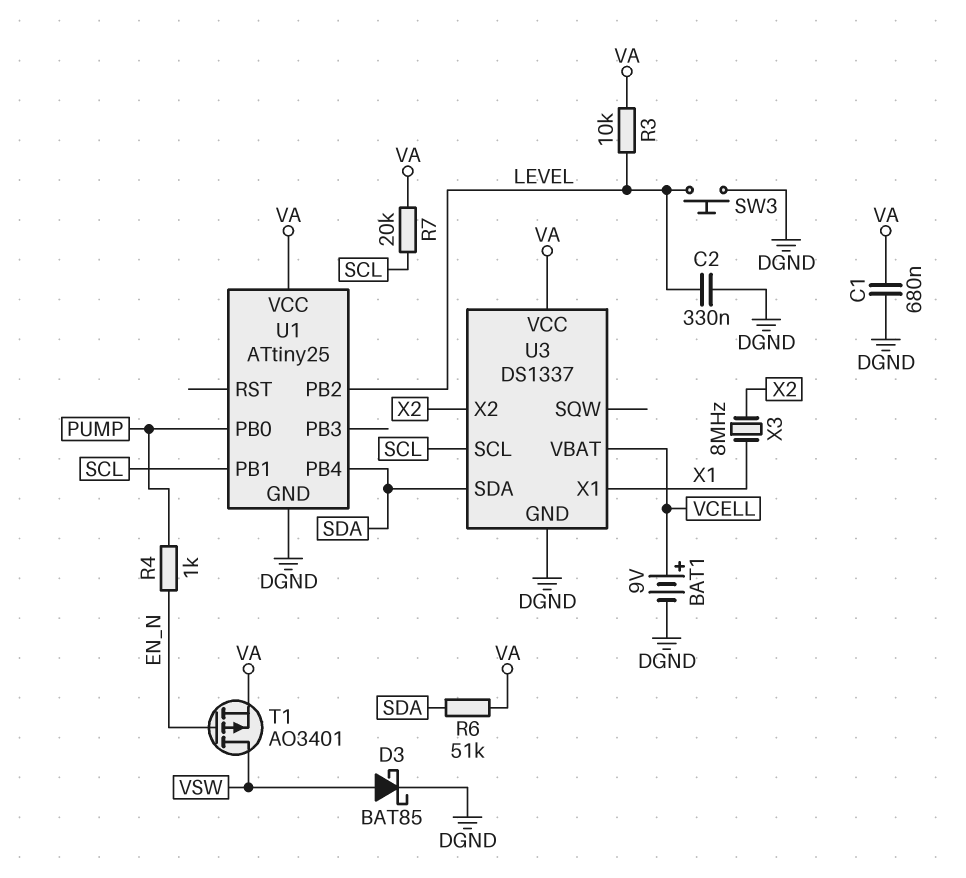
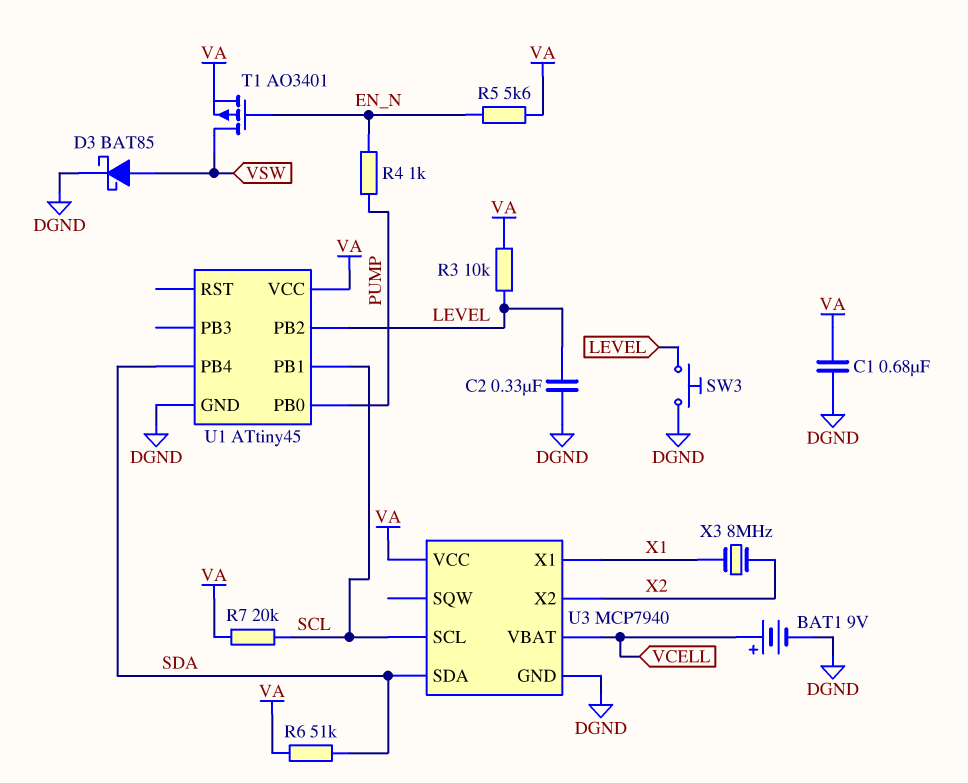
R5: none -> 5.6k (EN_N, VA)
U1: ATtiny25 -> ATtiny45
U3: DS1337 -> MCP7940

